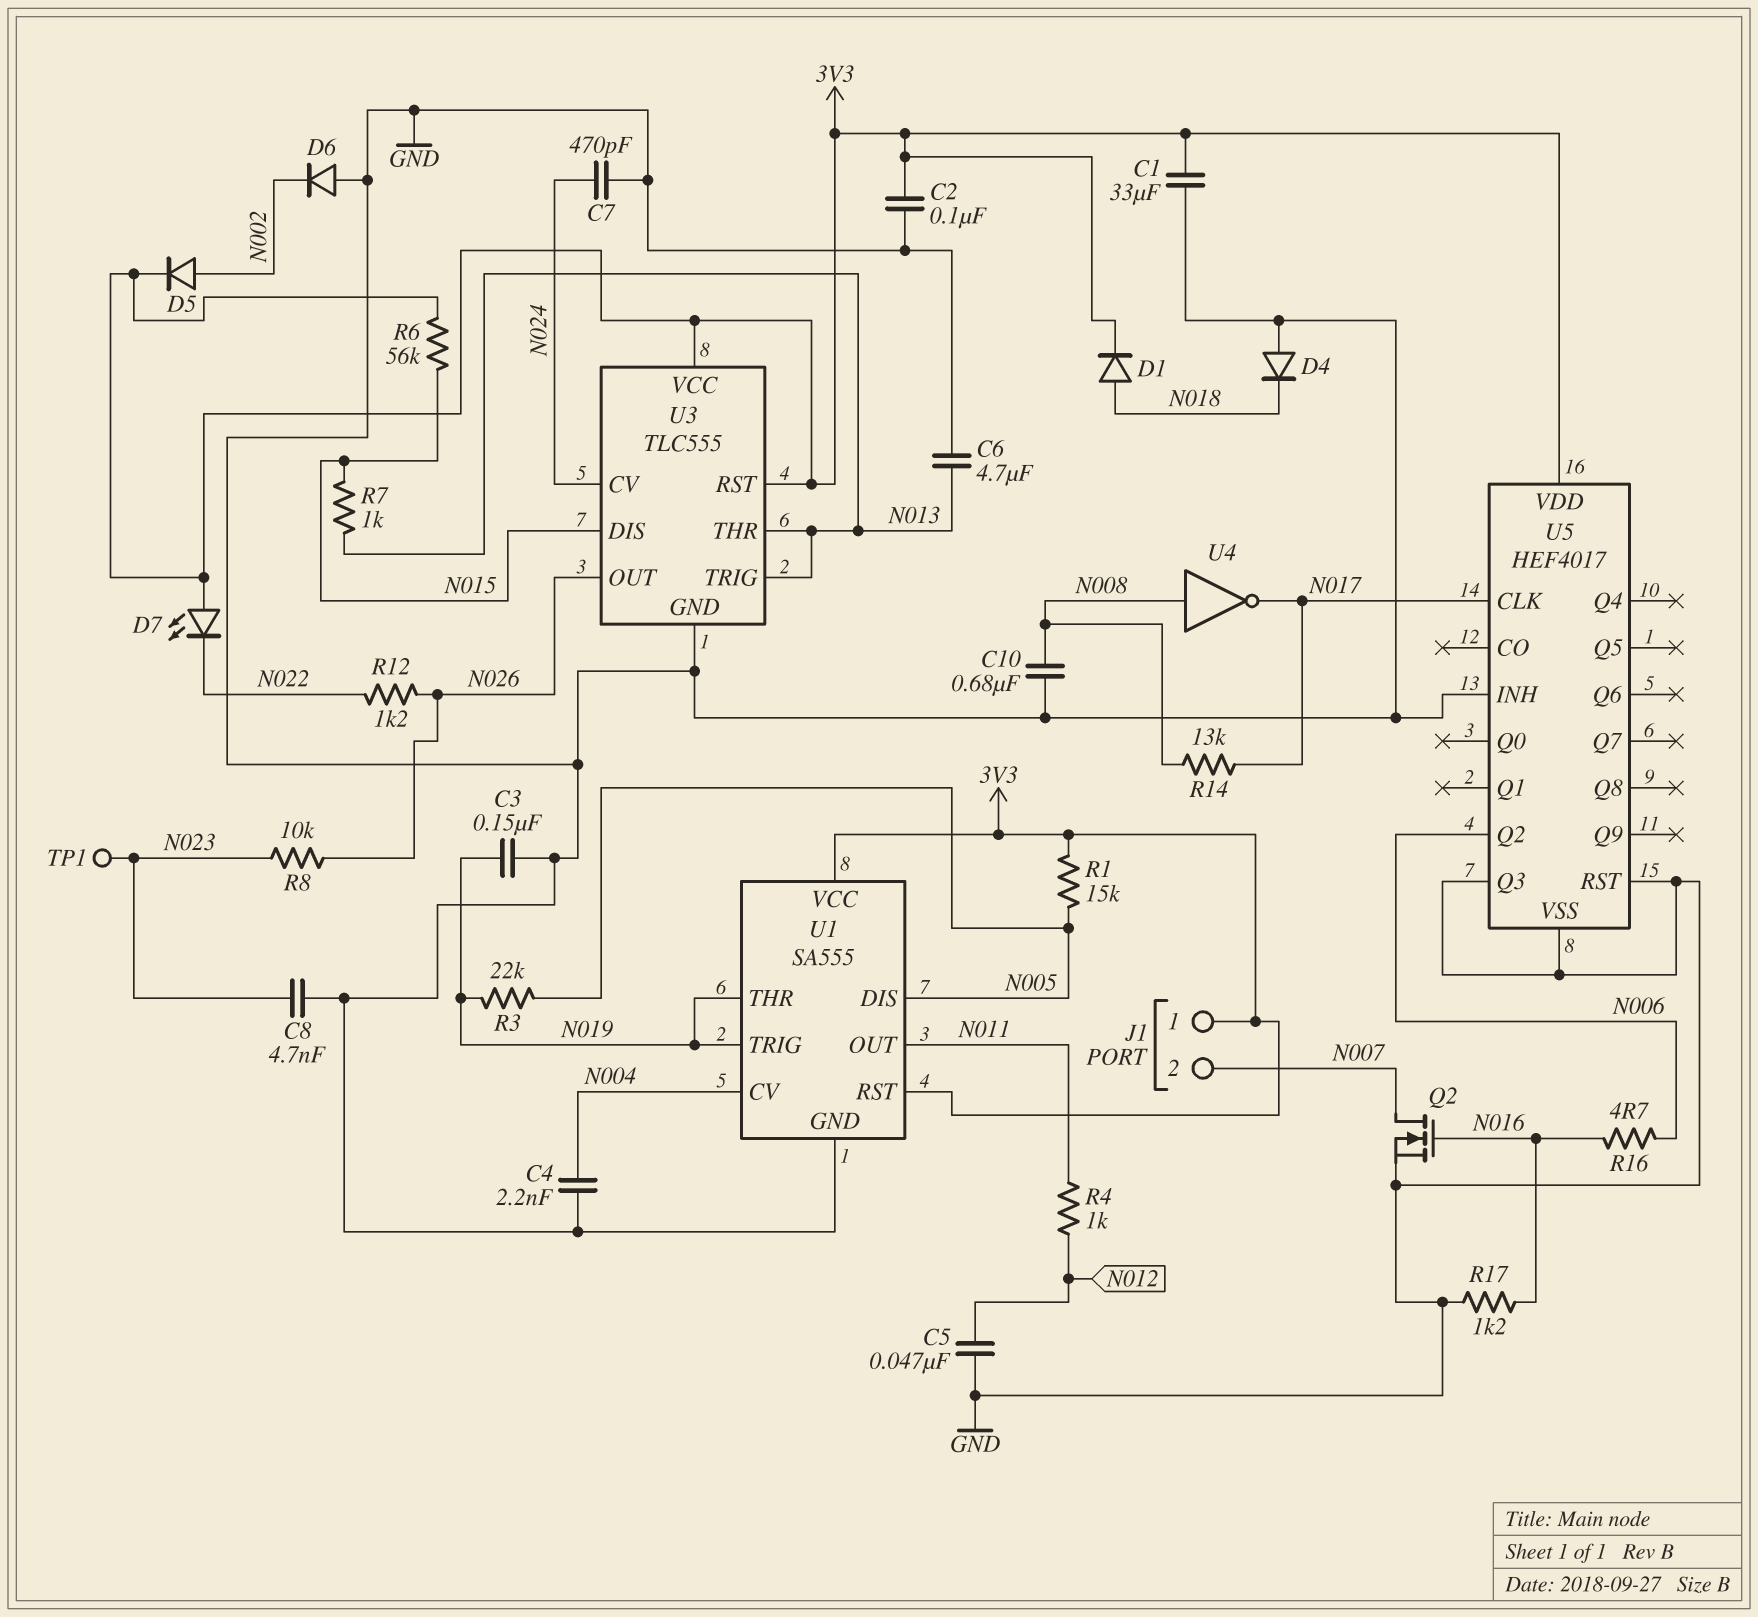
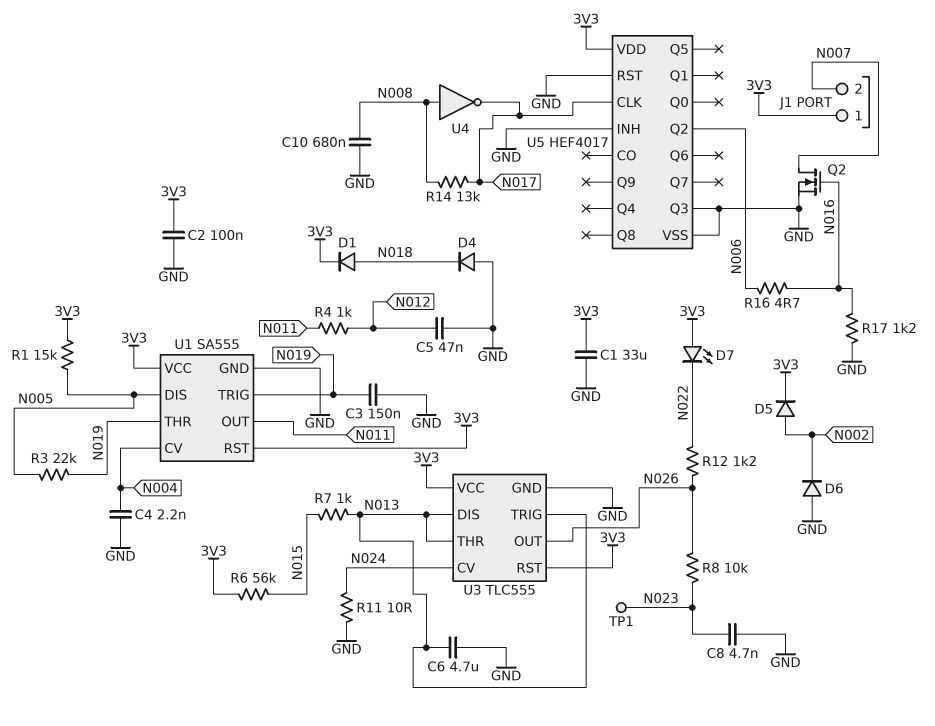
C7: 470pF (GND, N024) -> none
R11: none -> 10 (GND, N024)
U3 pin DIS: N015 -> N013

